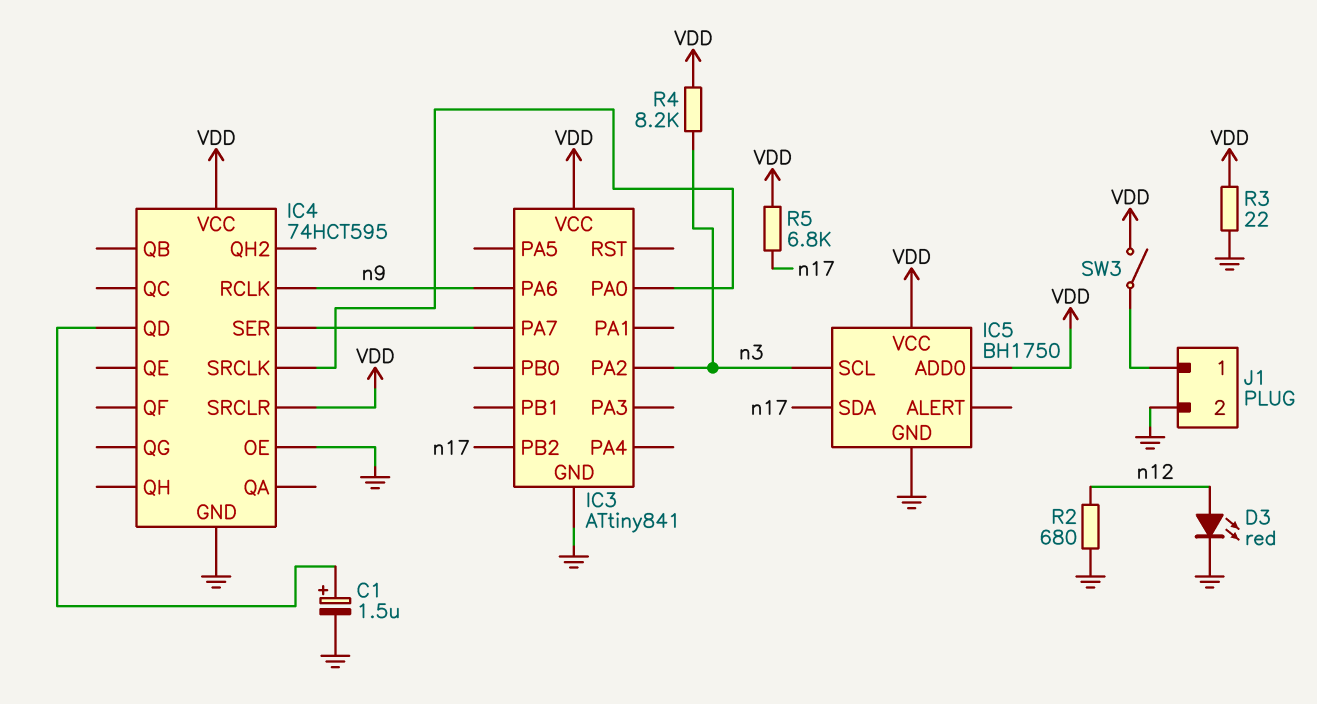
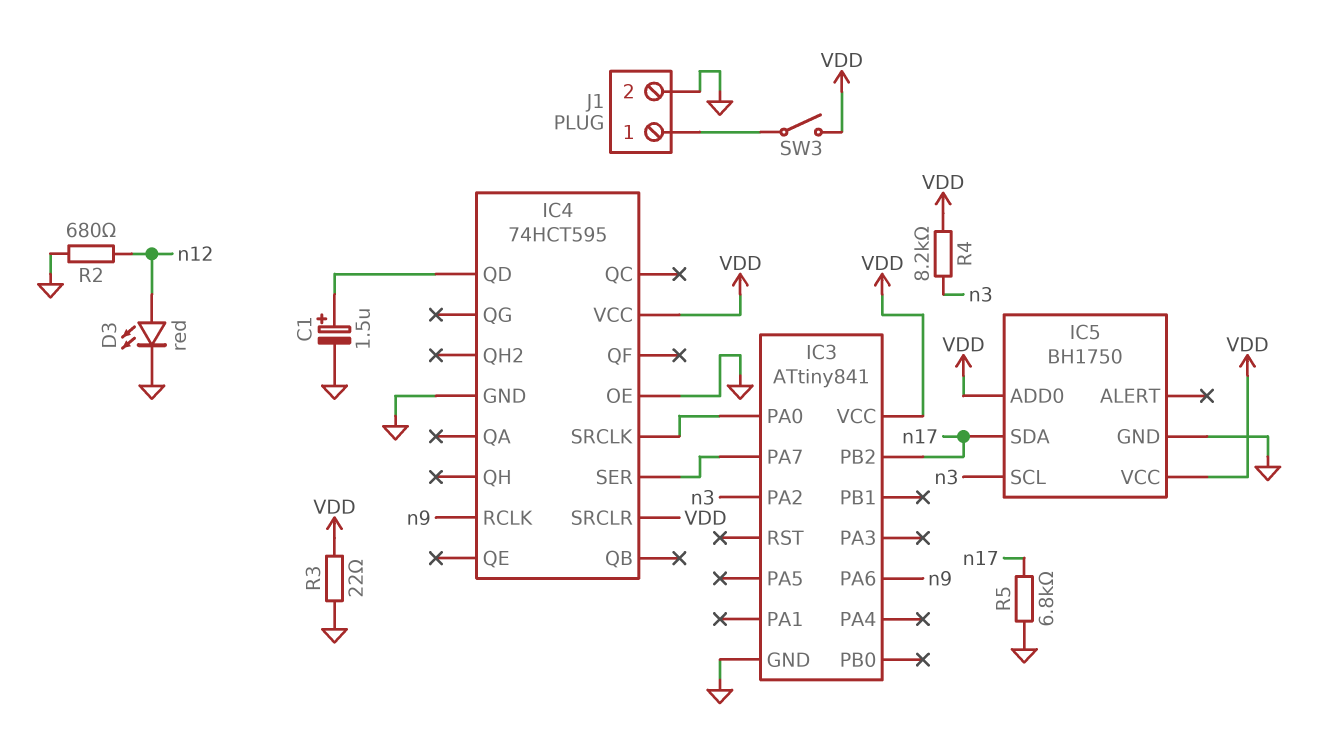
R5: 6.8k (VDD, n17) -> 6.8k (GND, n17)

